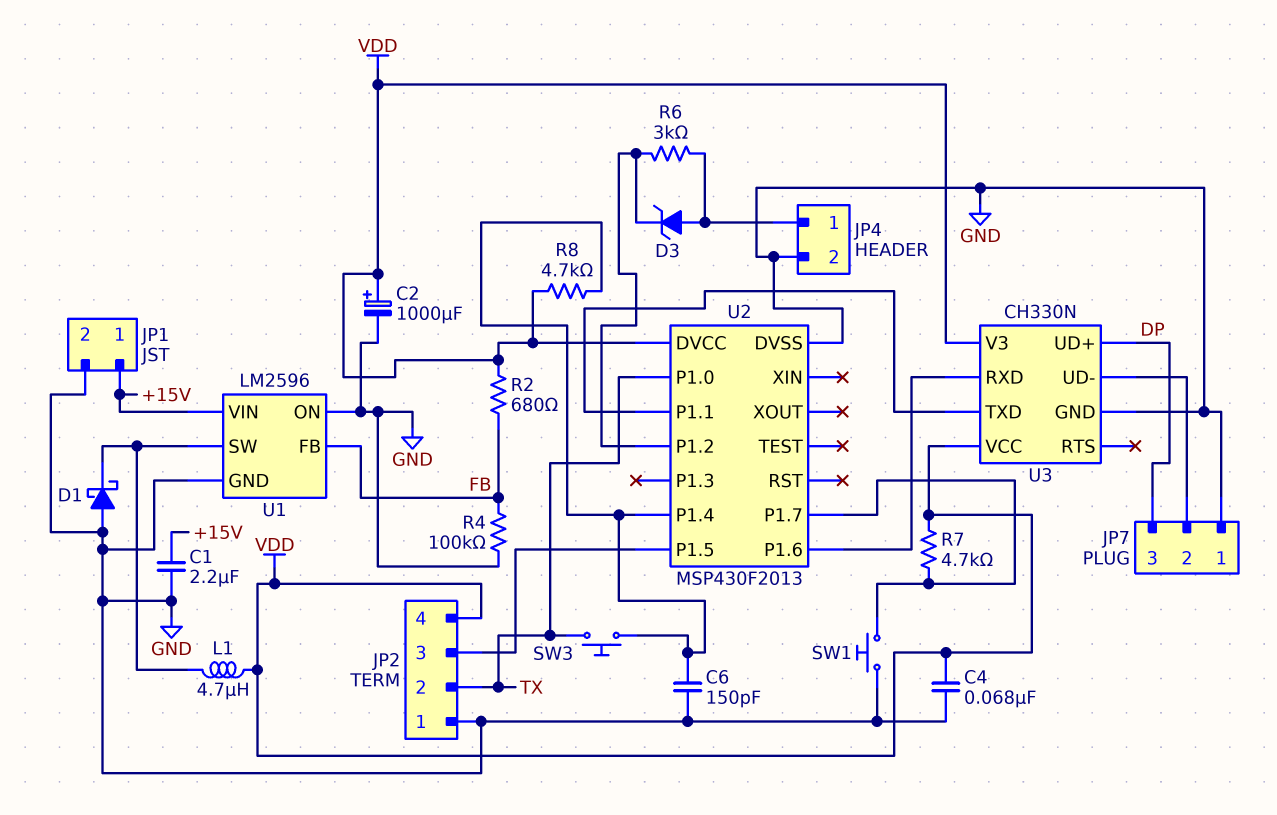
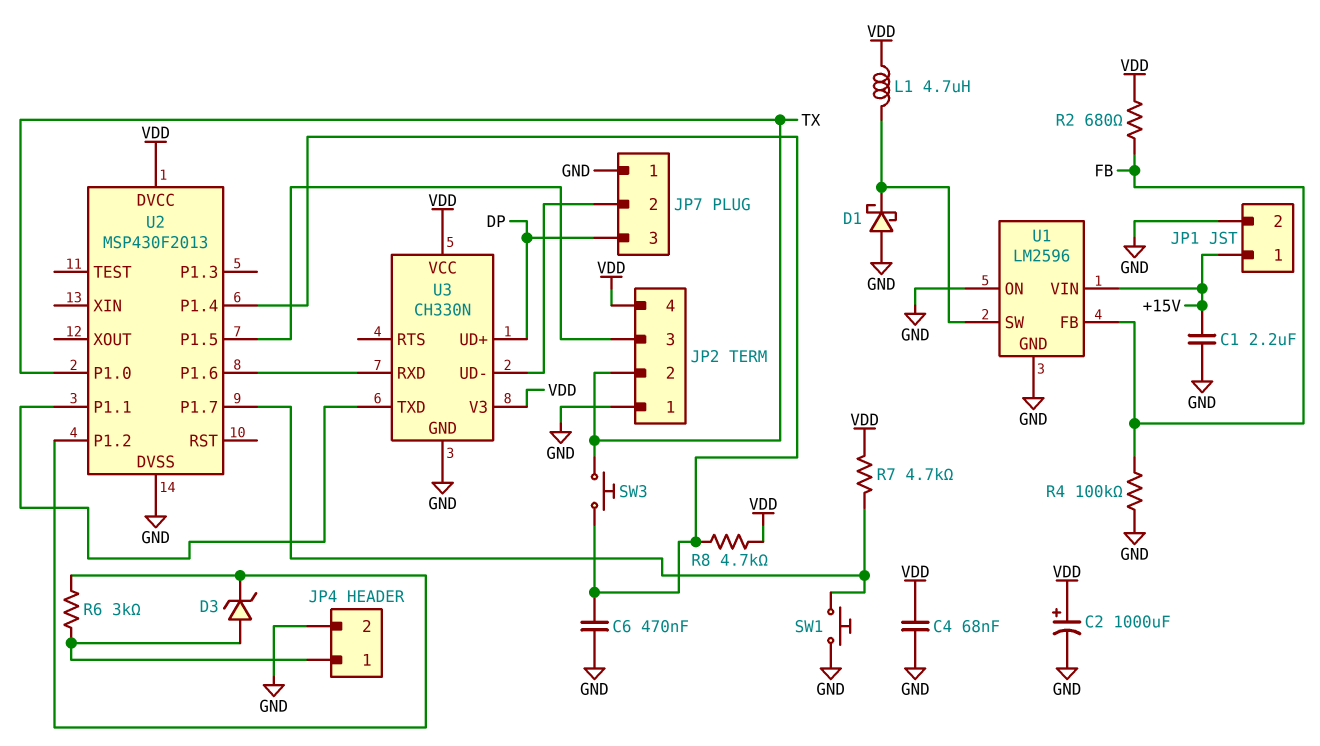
C6: 150pF (GND, U2/P1.4) -> 470nF (GND, U2/P1.4)

